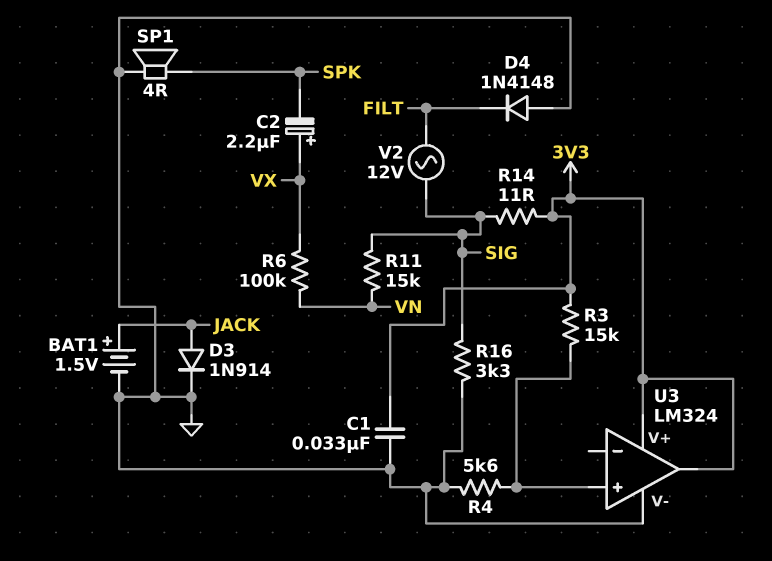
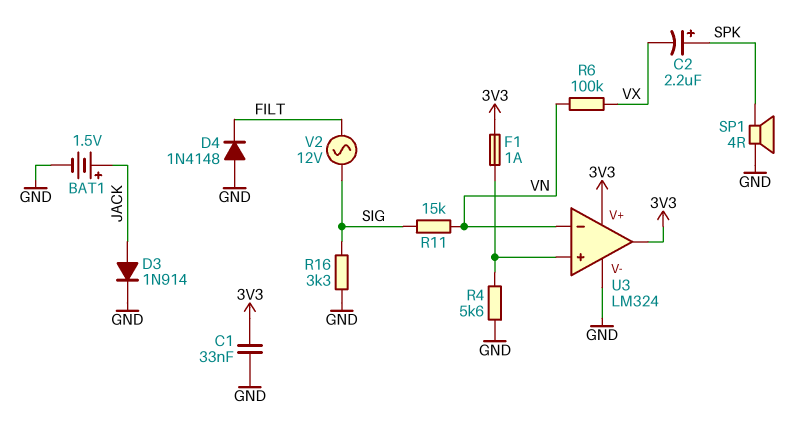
C2: 2.2uF (plus VX, minus SPK) -> 2.2uF (plus SPK, minus VX)
F1: none -> 1A (3V3, U3/in+)
R3: 15k (3V3, U3/in+) -> none
R14: 11 (3V3, SIG) -> none
U3 pin in-: none -> VN

